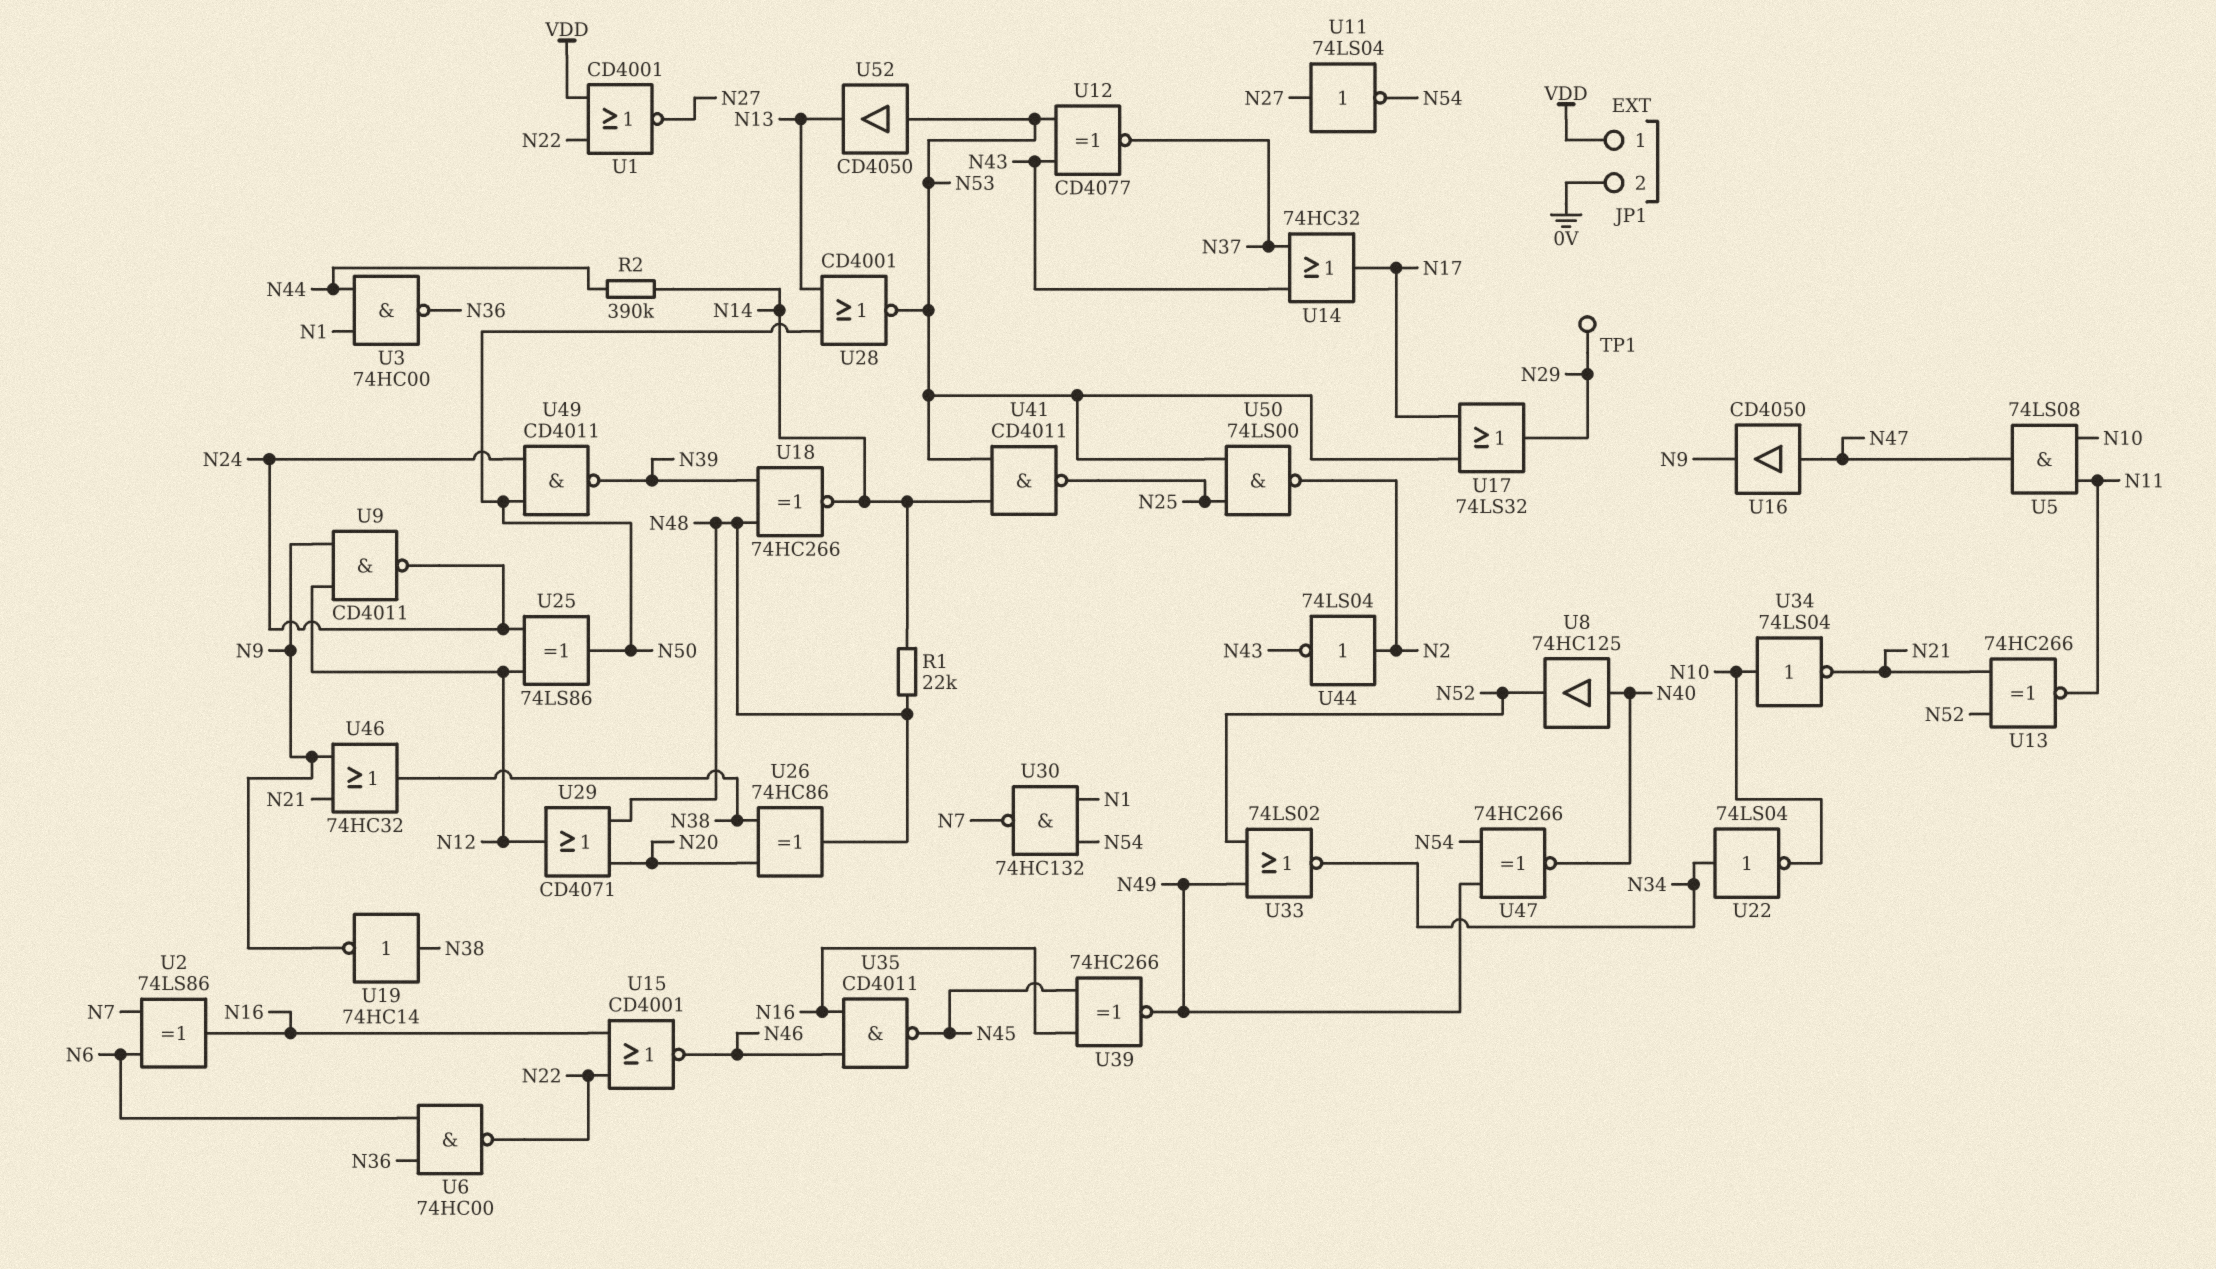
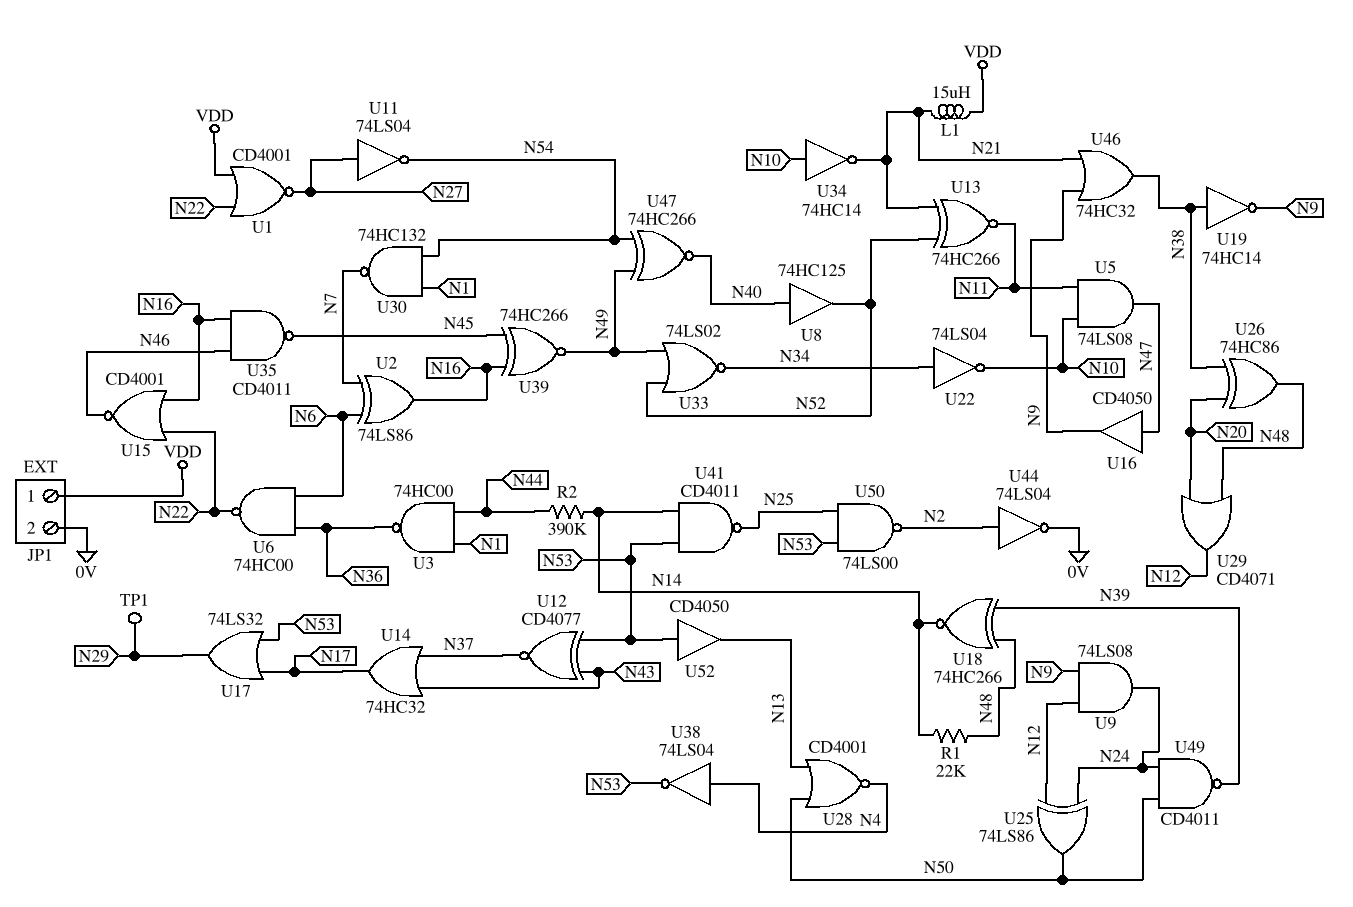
L1: none -> 15uH (N21, VDD)
U9: NAND CD4011 (in N9, in N12, out N24) -> AND 74LS08 (in N9, in N12, out N24)
U28: NOR CD4001 (in N13, in N50, out N53) -> NOR CD4001 (in N13, in N50, out N4)
U34: NOT 74LS04 (in N10, out N21) -> NOT 74HC14 (in N10, out N21)
U38: none -> NOT 74LS04 (in N4, out N53)
U44: NOT 74LS04 (in N2, out N43) -> NOT 74LS04 (in N2, out 0V)

